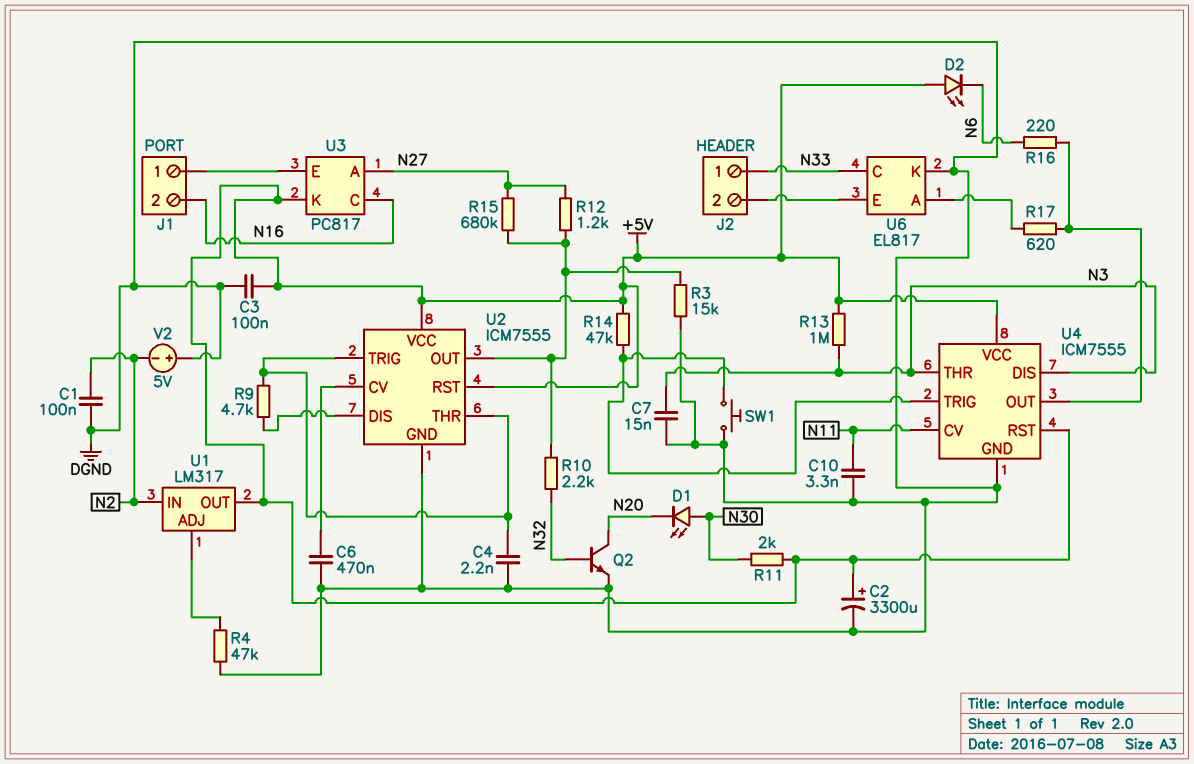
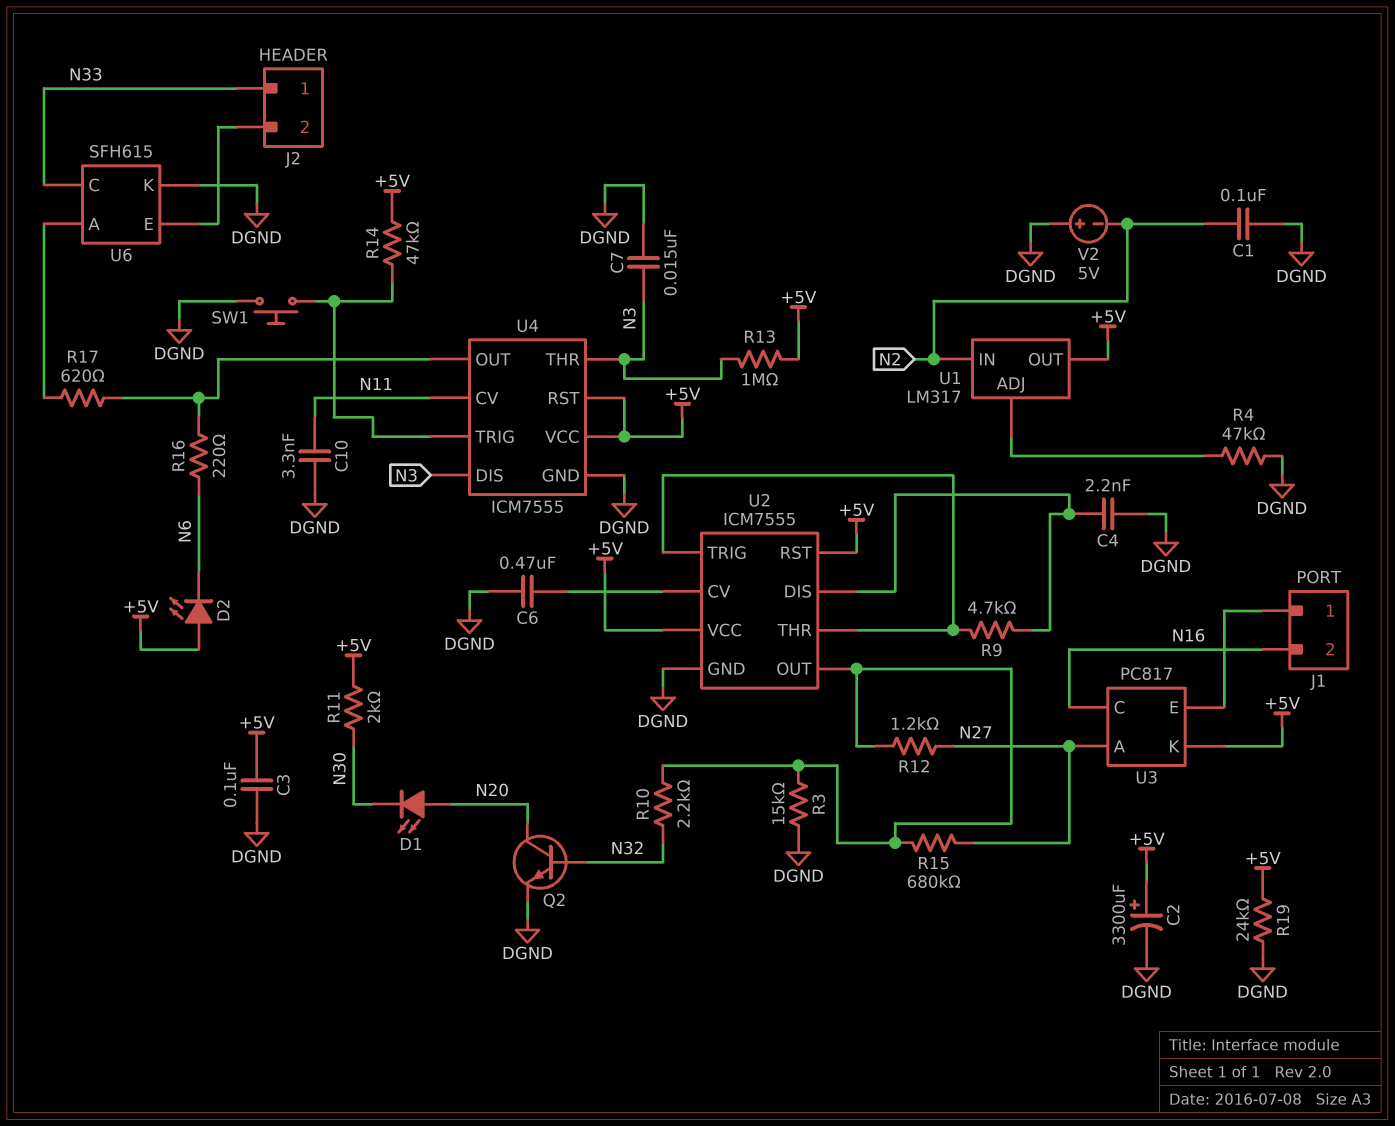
C4: 2.2nF (DGND, U2/THR) -> 2.2nF (DGND, U2/DIS)
D1: LED (A N30, K N20) -> LED (A N20, K N30)
R19: none -> 24k (+5V, DGND)
U6: EL817 -> SFH615

